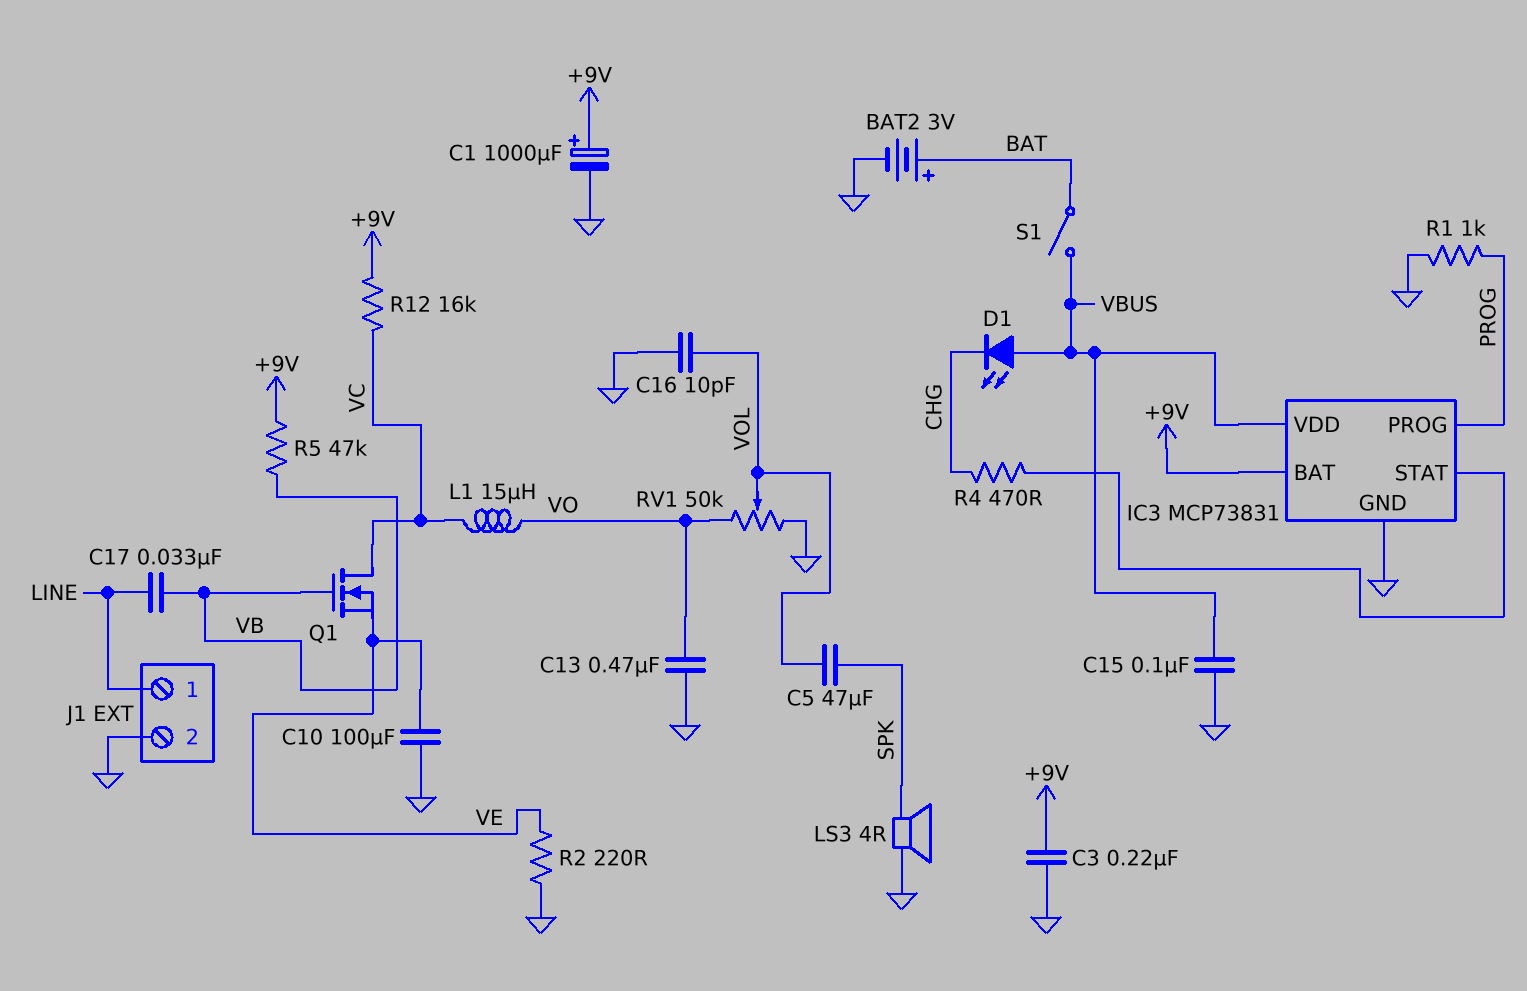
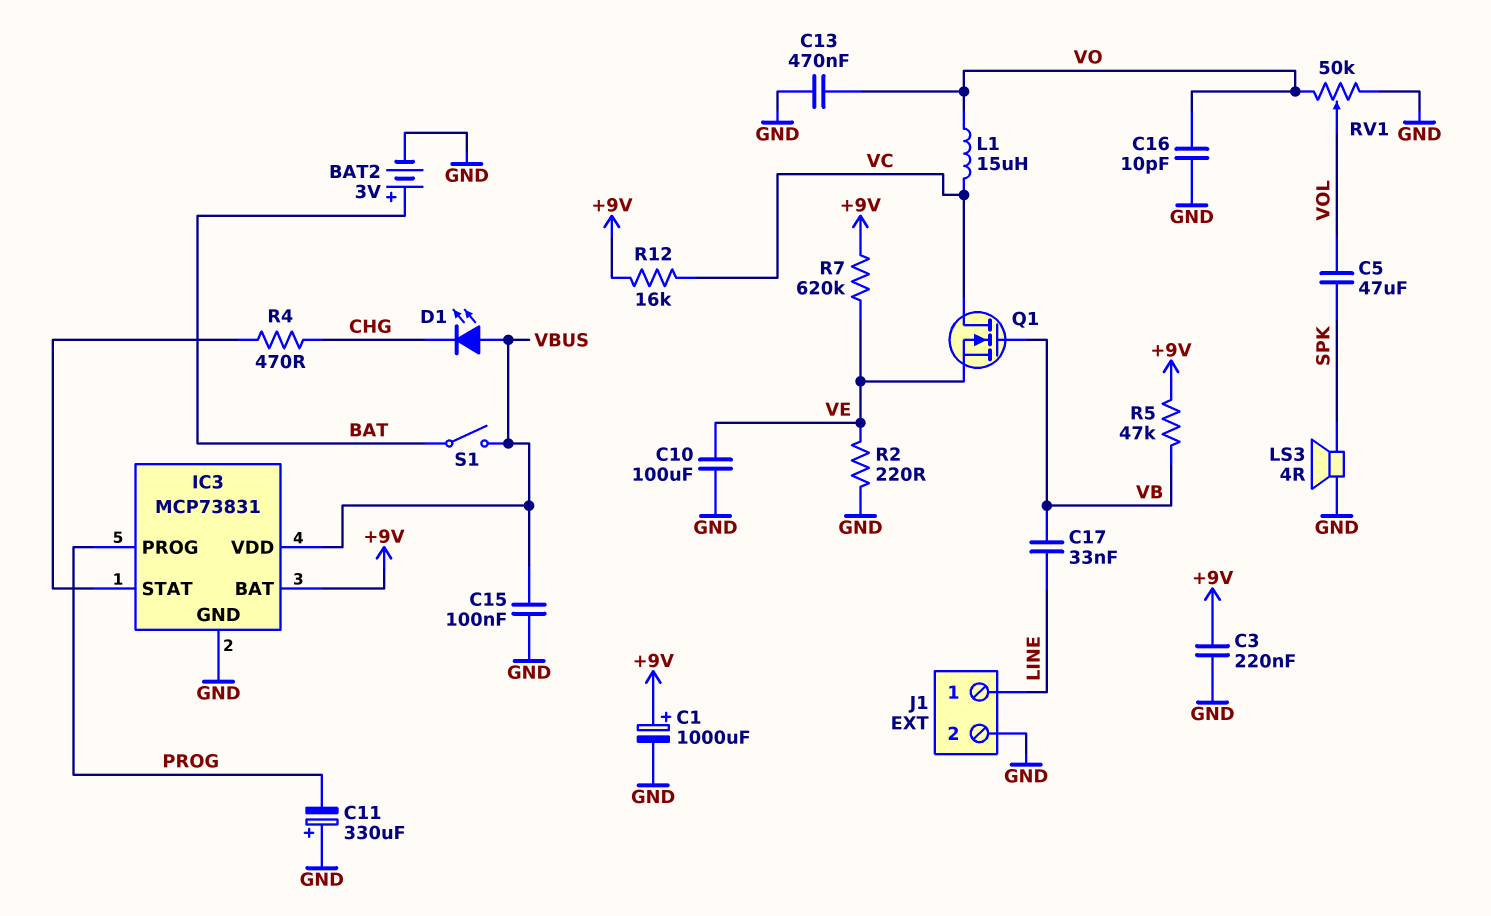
C11: none -> 330uF (plus GND, minus PROG)
C16: 10pF (GND, VOL) -> 10pF (GND, VO)
R1: 1k (GND, PROG) -> none
R7: none -> 620k (+9V, VE)

